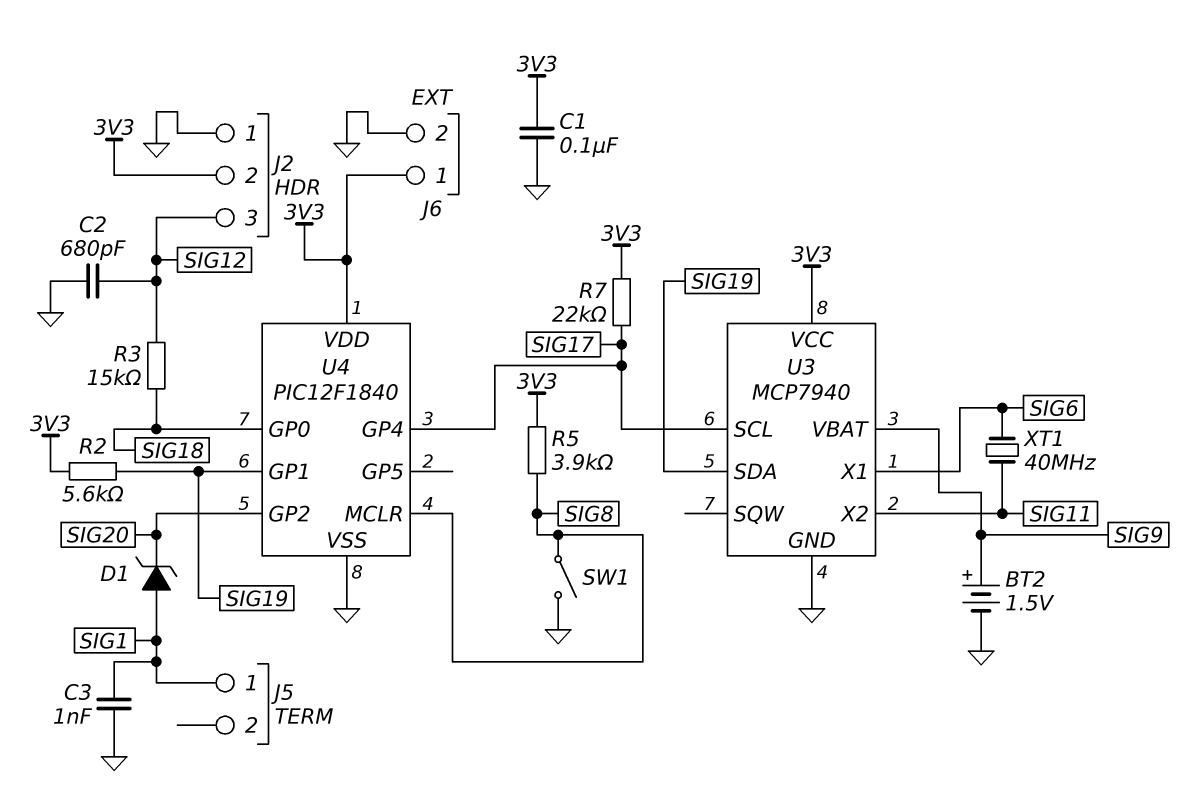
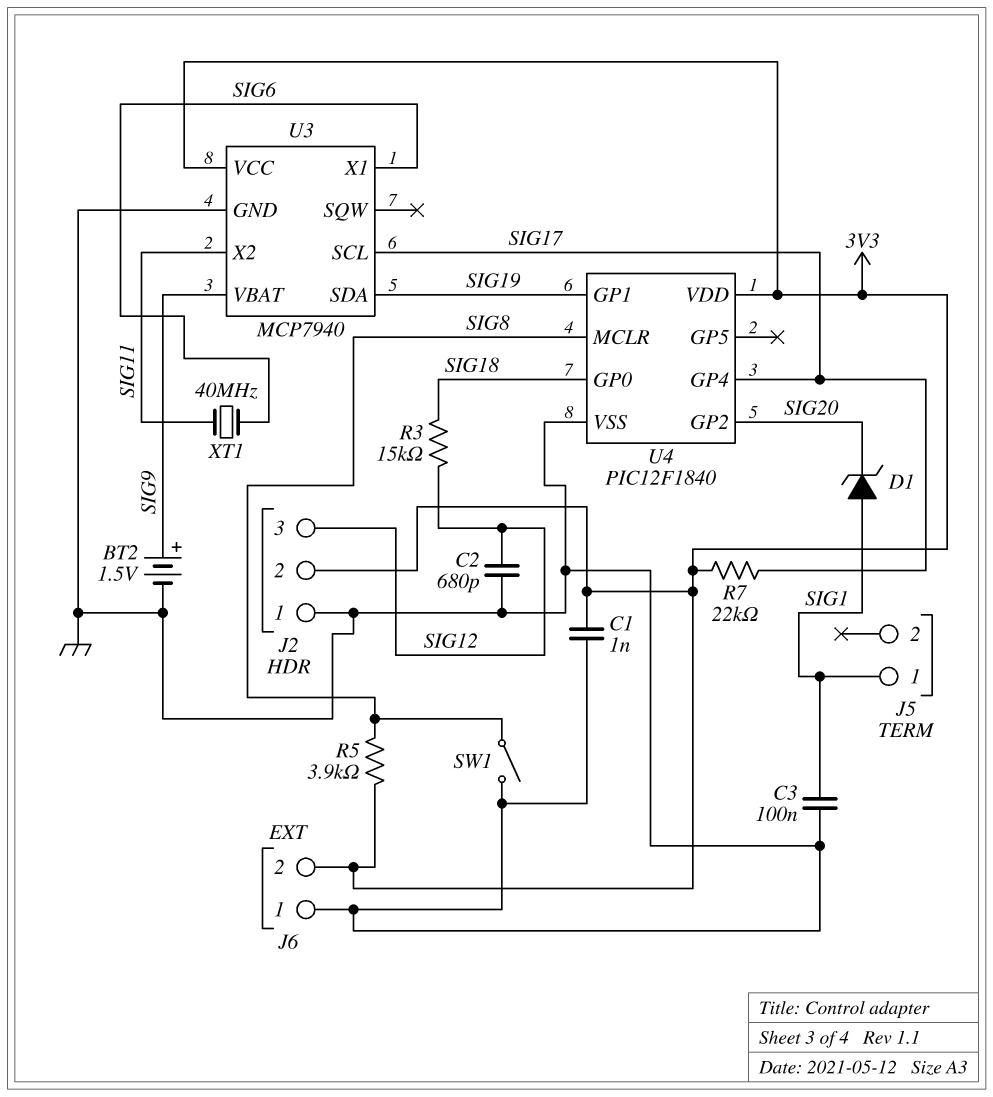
C1: 100nF (3V3, GND) -> 1nF (3V3, GND)
C3: 1nF (GND, SIG1) -> 100nF (GND, SIG1)
J6 pin 1: 3V3 -> GND
J6 pin 2: GND -> 3V3
R2: 5.6k (3V3, SIG19) -> none

